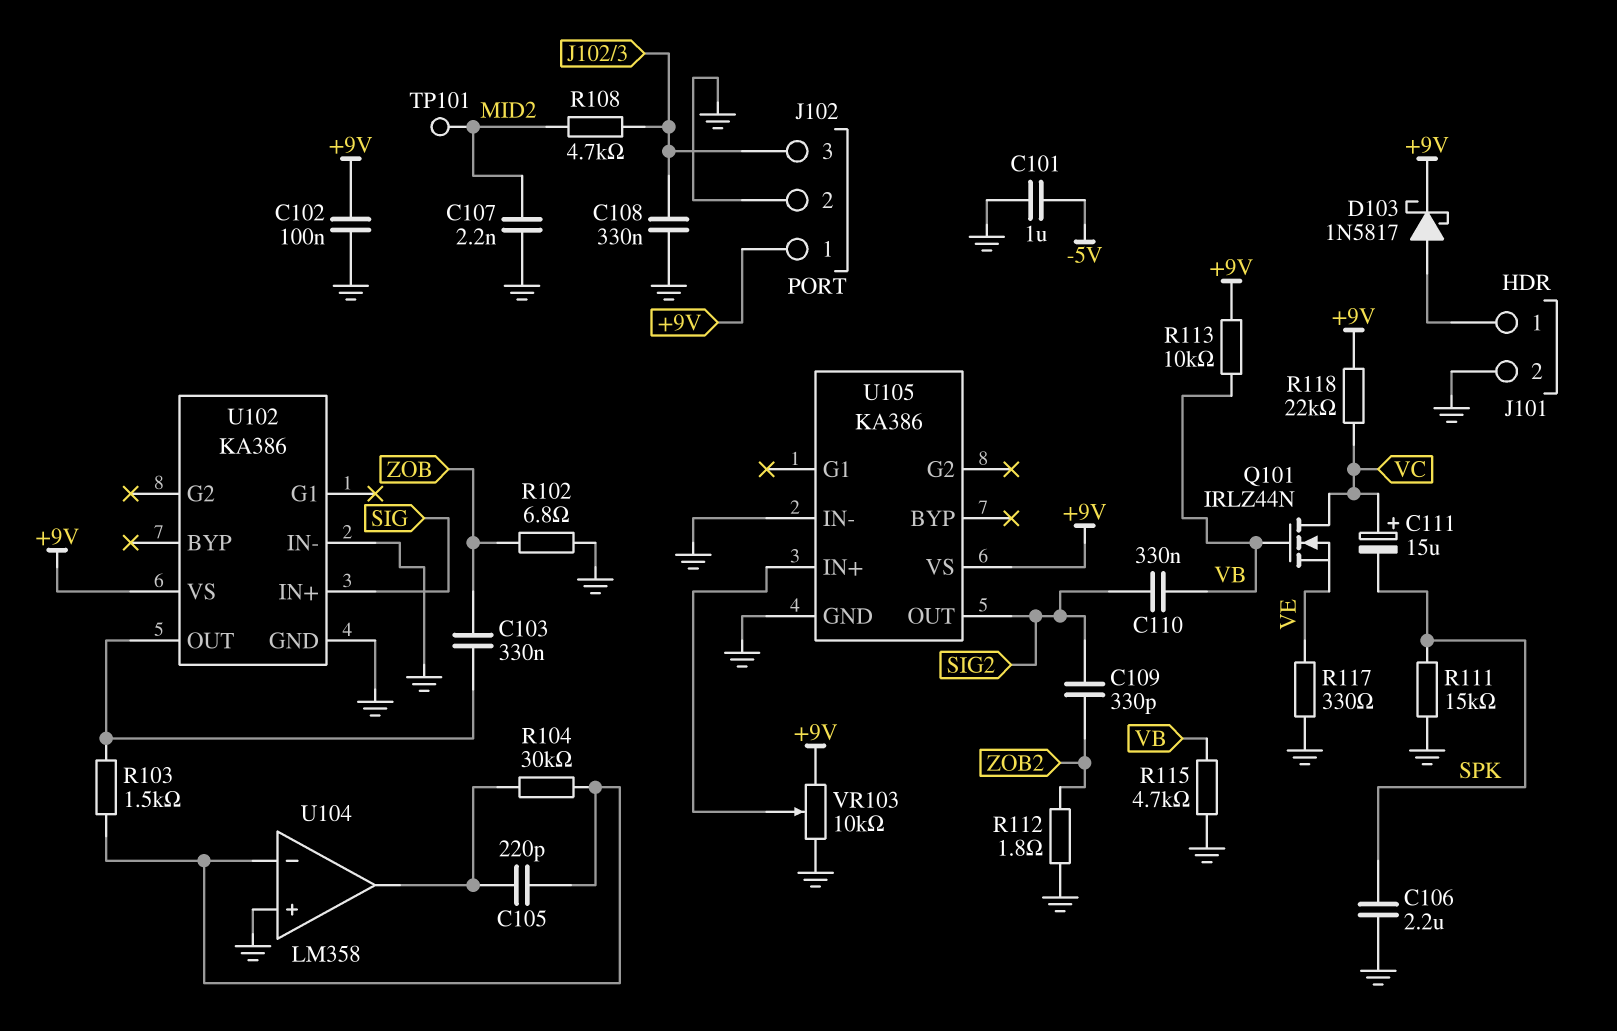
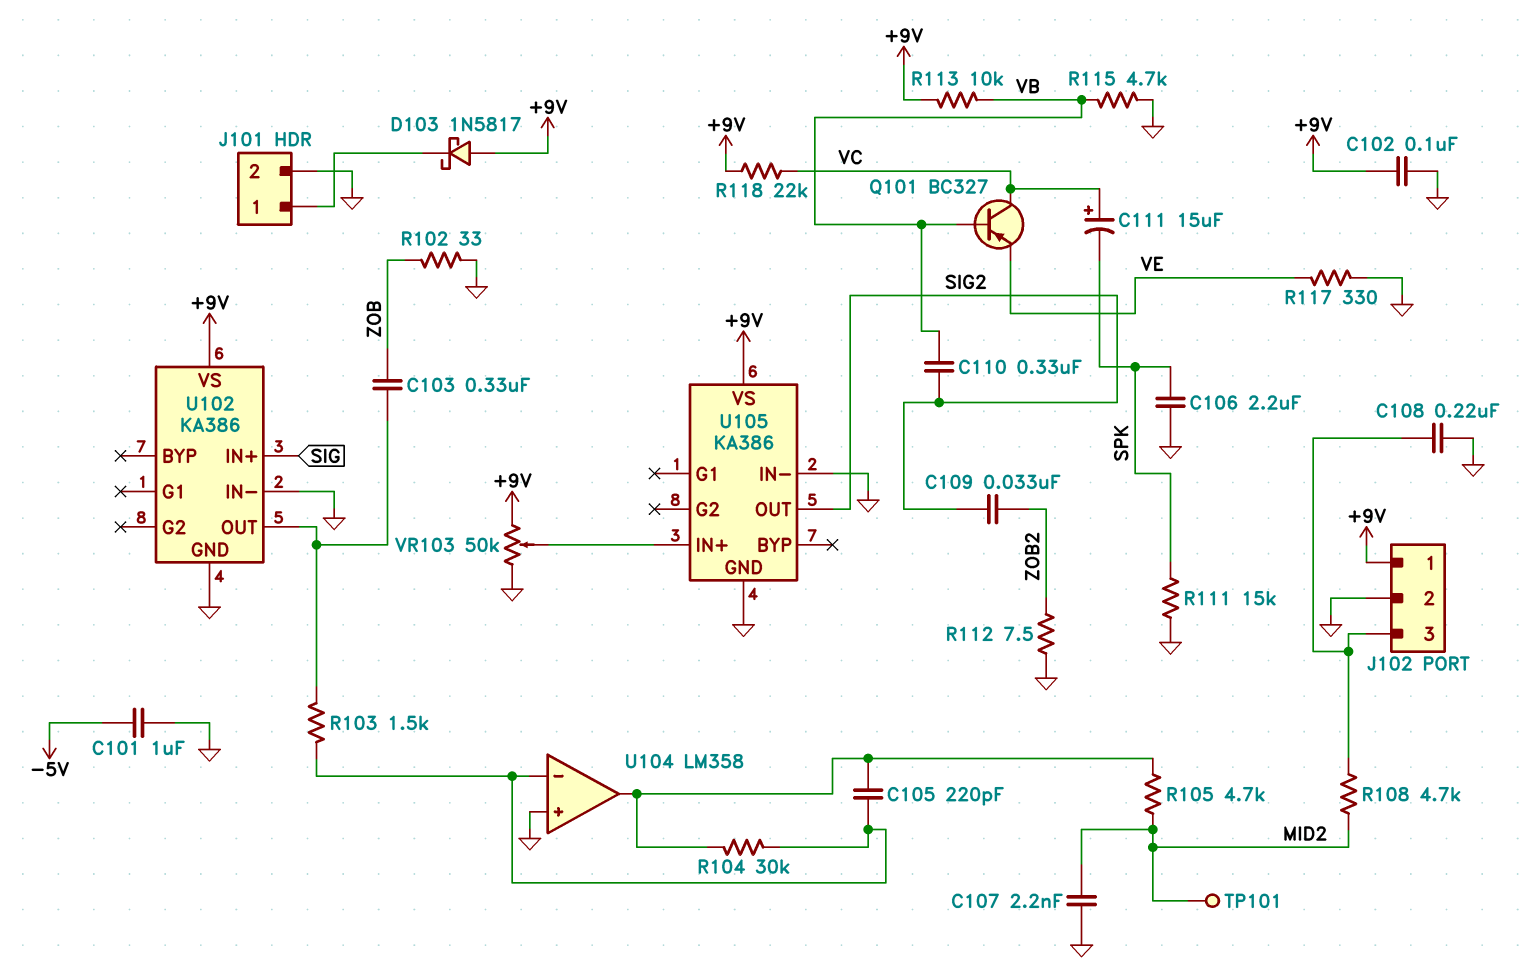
C108: 330nF (GND, J102/3) -> 220nF (GND, J102/3)
C109: 330pF (SIG2, ZOB2) -> 33nF (SIG2, ZOB2)
D103: schottky 1N5817 (A J101/1, K +9V) -> schottky 1N5817 (A +9V, K J101/1)
Q101: NMOS IRLZ44N (G VB, D VC, S VE) -> PNP BC327 (B VB, C VC, E VE)
R102: 6.8 (GND, ZOB) -> 33 (GND, ZOB)
R105: none -> 4.7k (MID2, U104/out)
R112: 1.8 (GND, ZOB2) -> 7.5 (GND, ZOB2)
VR103: 10k (+9V, GND, wiper U105/IN+) -> 50k (+9V, GND, wiper U105/IN+)

